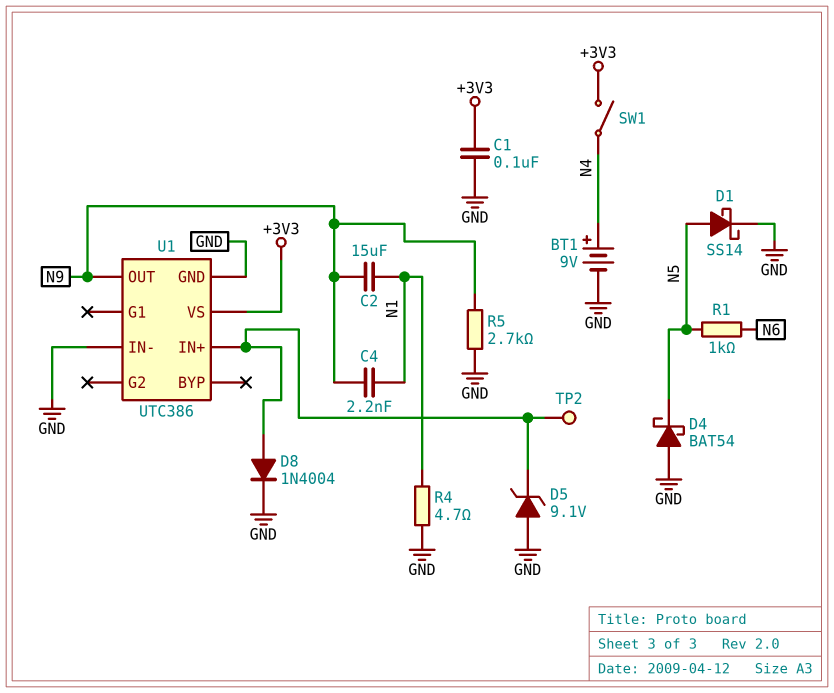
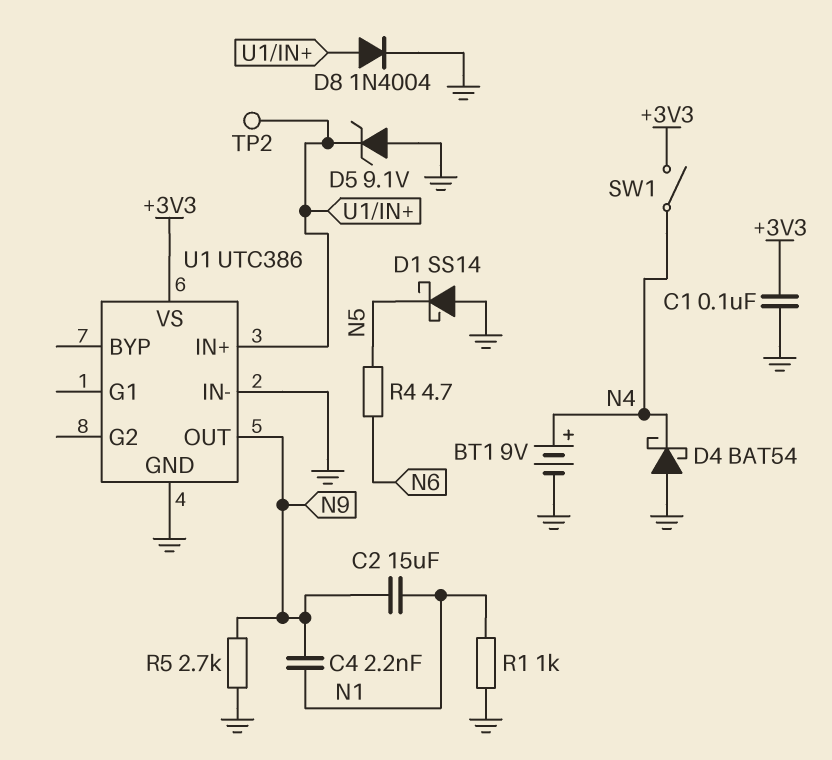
D1: schottky SS14 (A N5, K GND) -> schottky SS14 (A GND, K N5)
D4: schottky BAT54 (A GND, K N5) -> schottky BAT54 (A GND, K N4)
R1: 1k (N5, N6) -> 1k (GND, N1)
R4: 4.7 (GND, N1) -> 4.7 (N5, N6)

